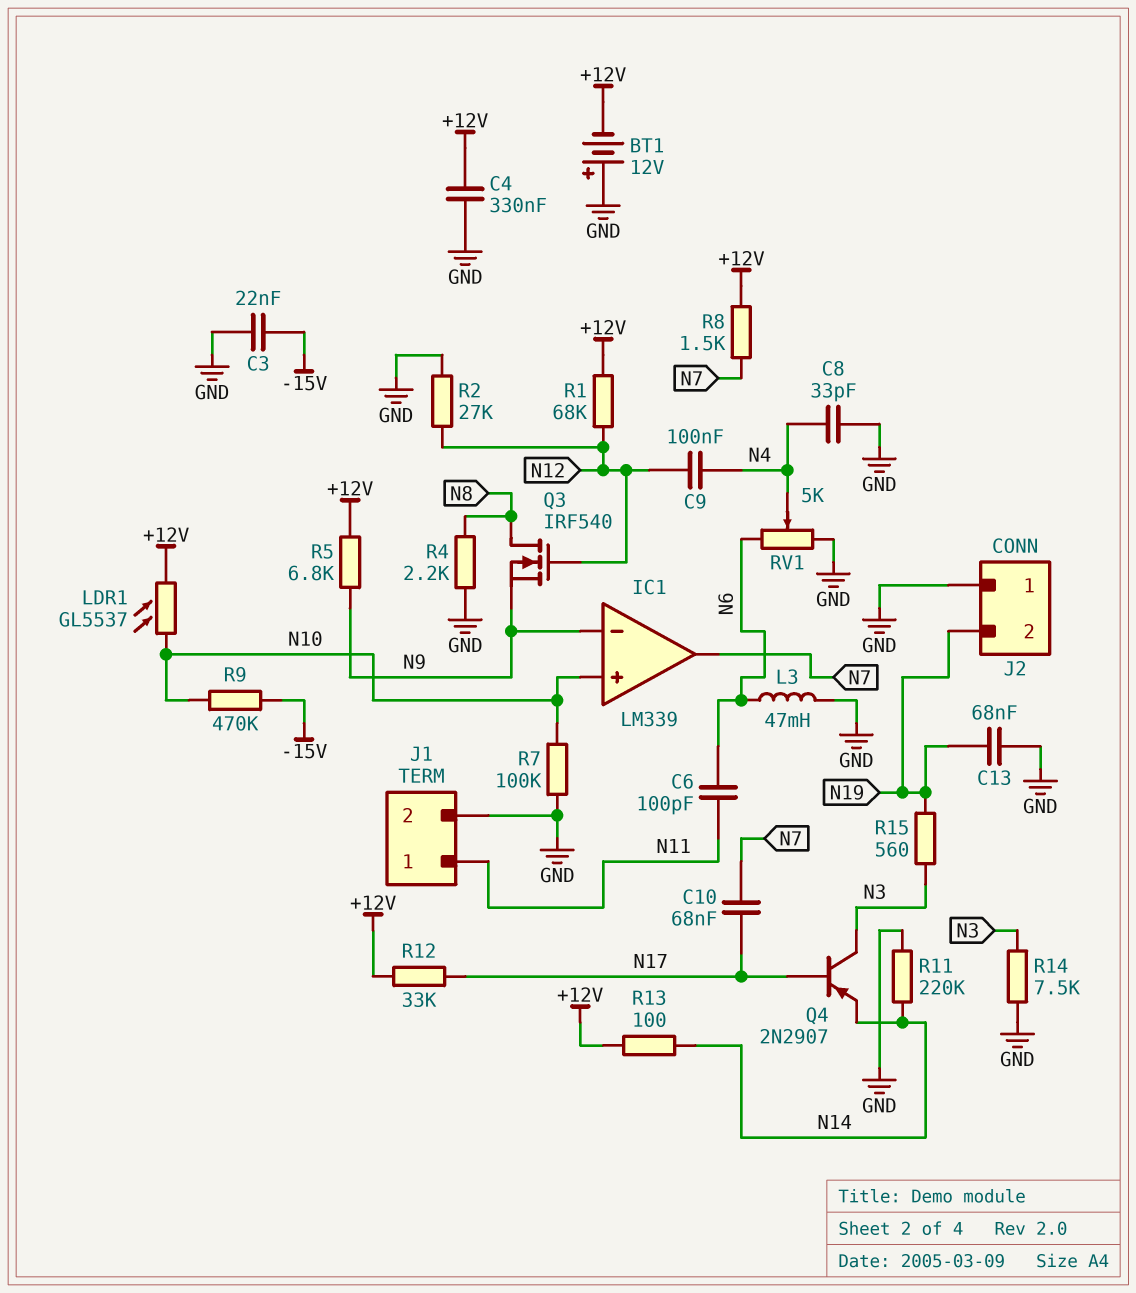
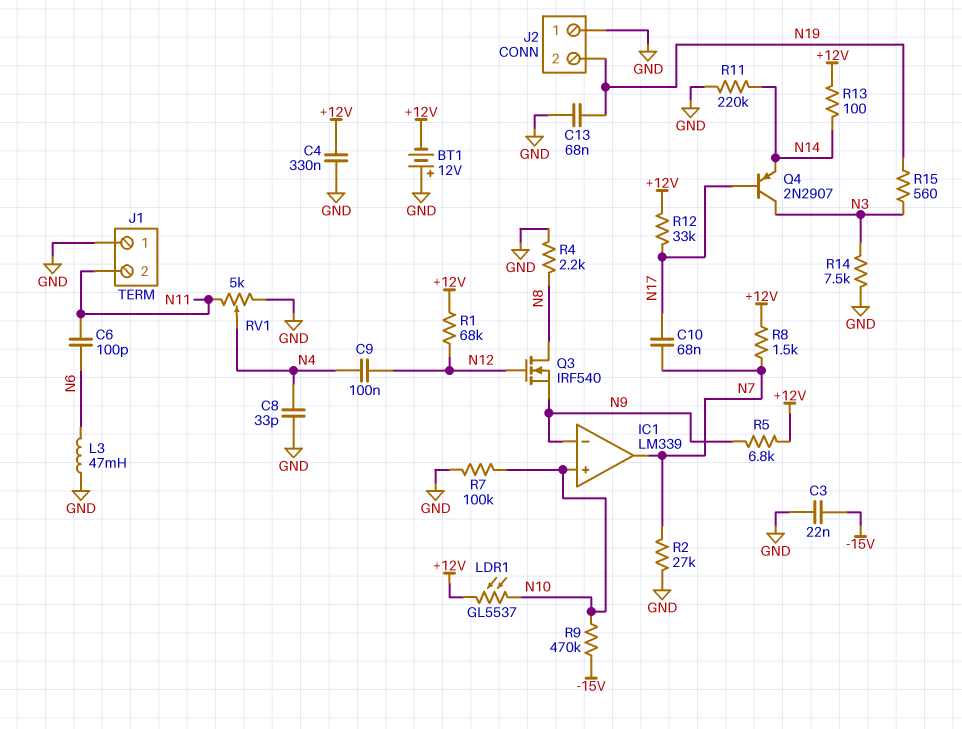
J1 pin 1: N11 -> GND
J1 pin 2: GND -> N11
R2: 27k (GND, N12) -> 27k (GND, N7)
RV1: 5k (GND, N6, wiper N4) -> 5k (GND, N11, wiper N4)

